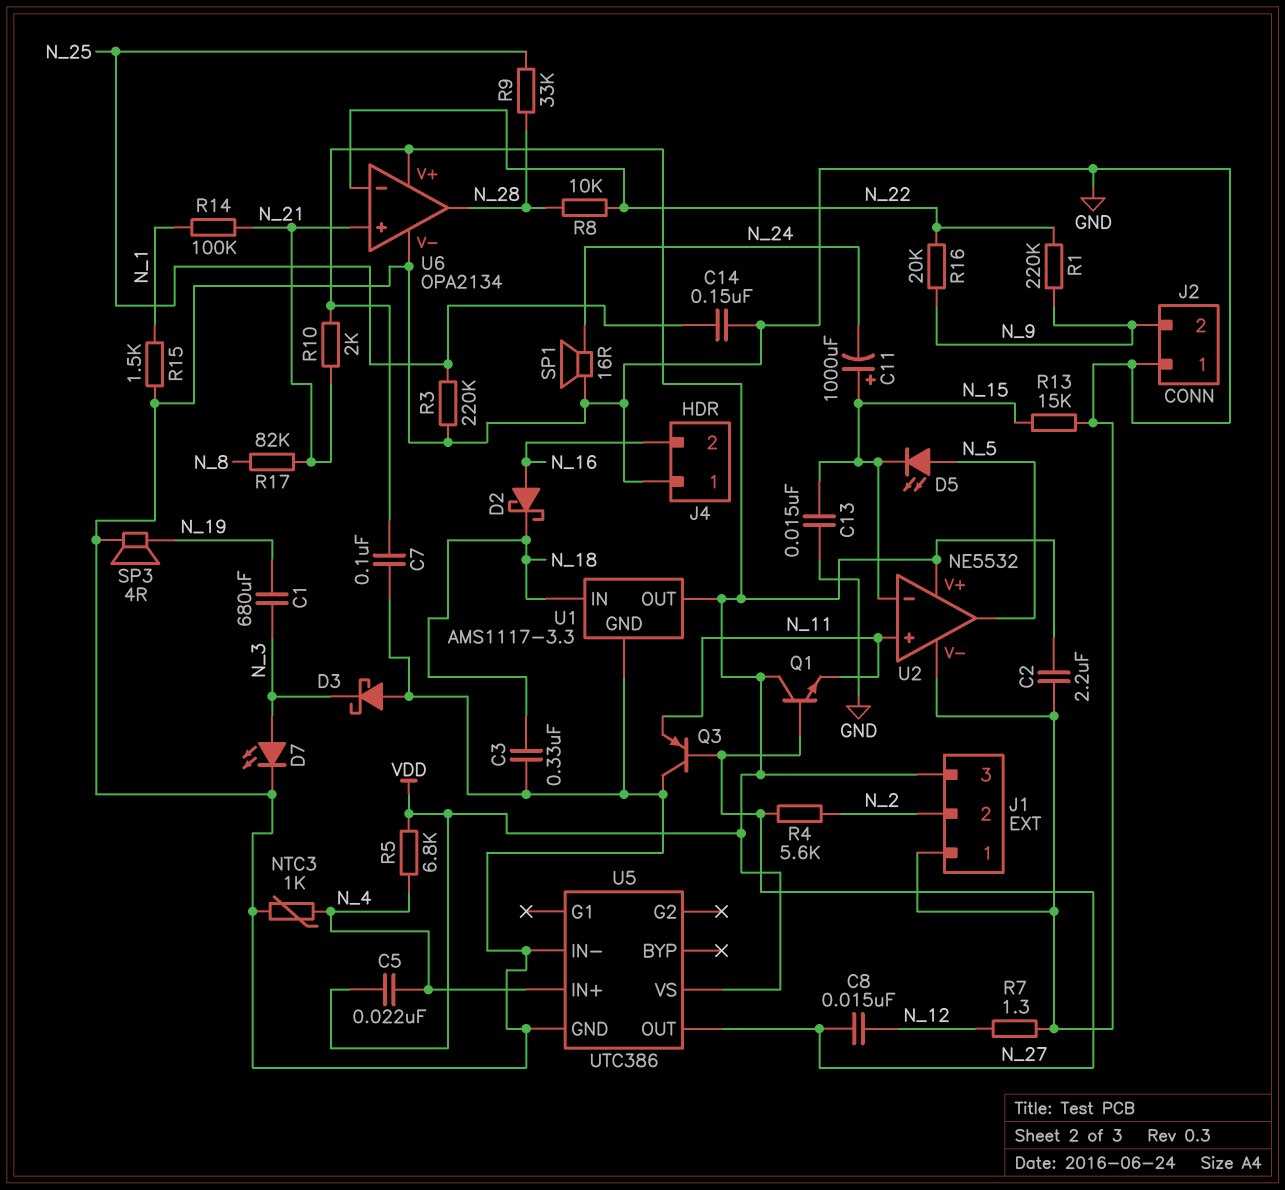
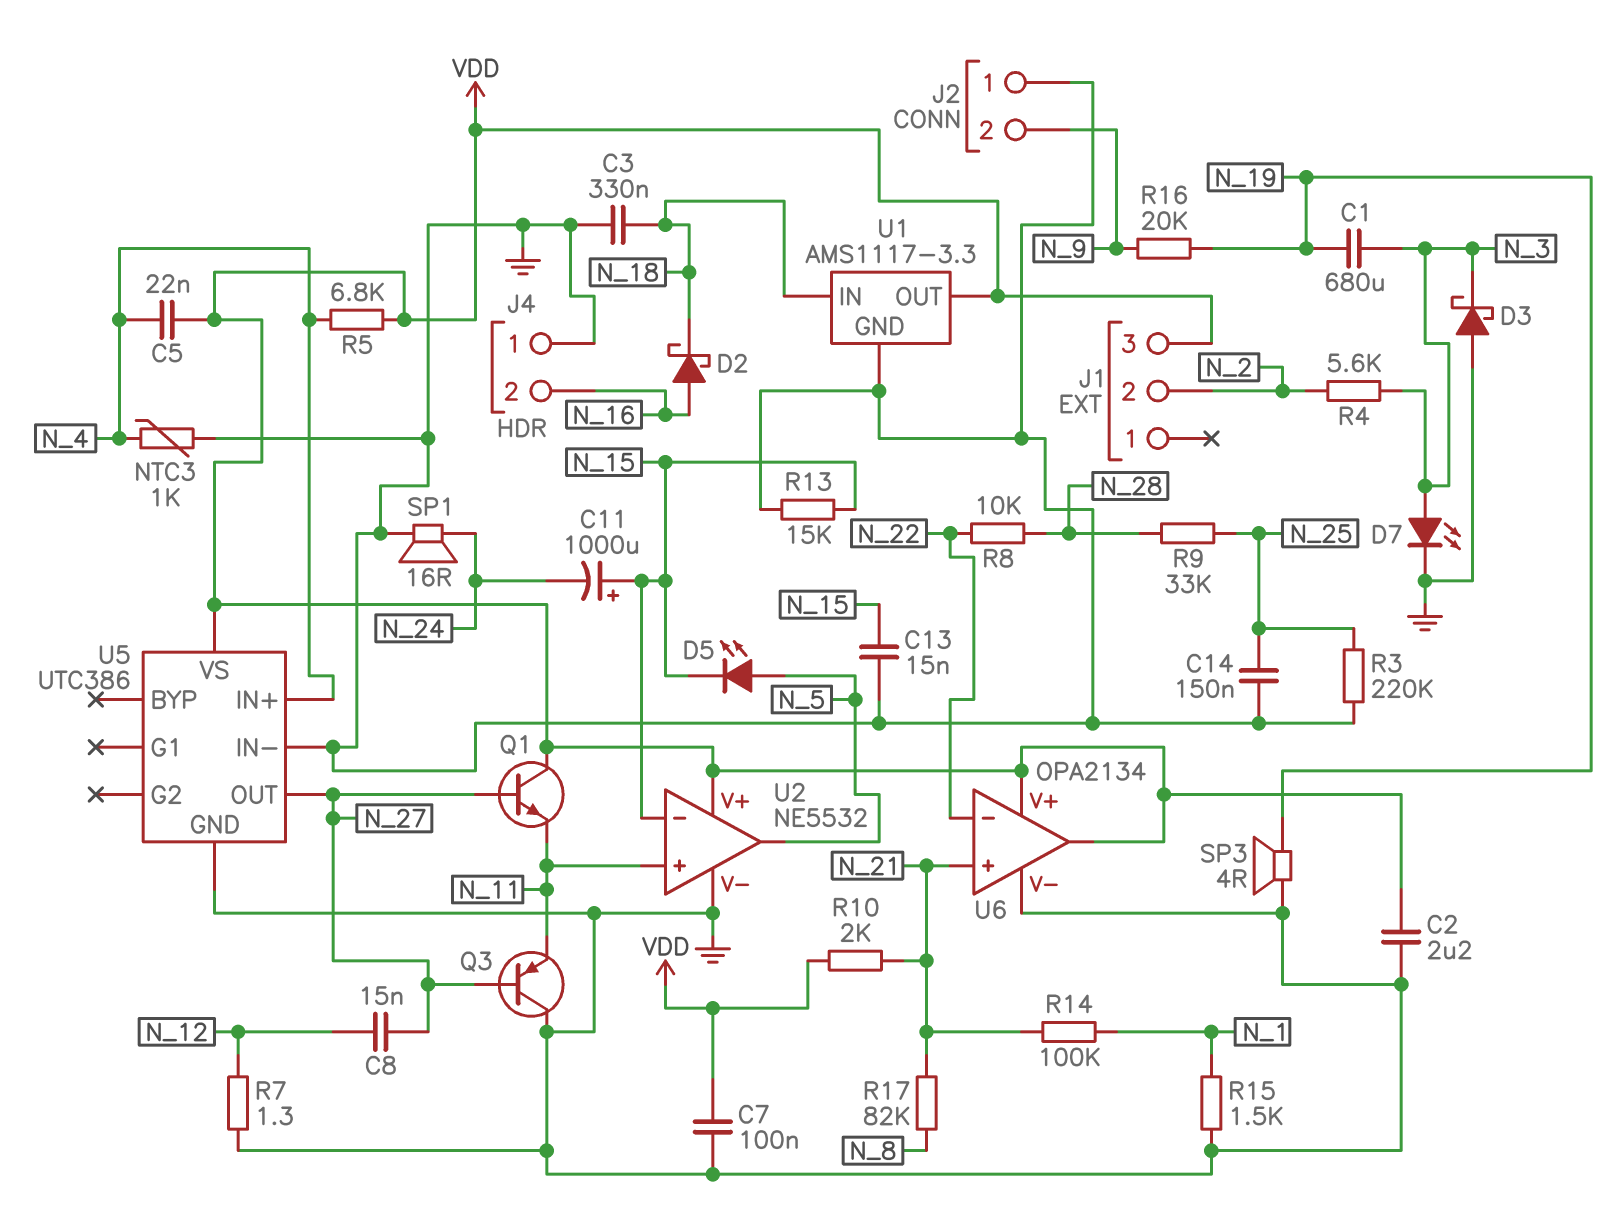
J1 pin 1: GND -> none
R1: 220k (N_9, N_22) -> none
R4: 5.6k (N_2, N_27) -> 5.6k (N_2, N_3)
R16: 20k (N_9, N_22) -> 20k (N_9, N_19)
U6 pin out: N_28 -> VDD

